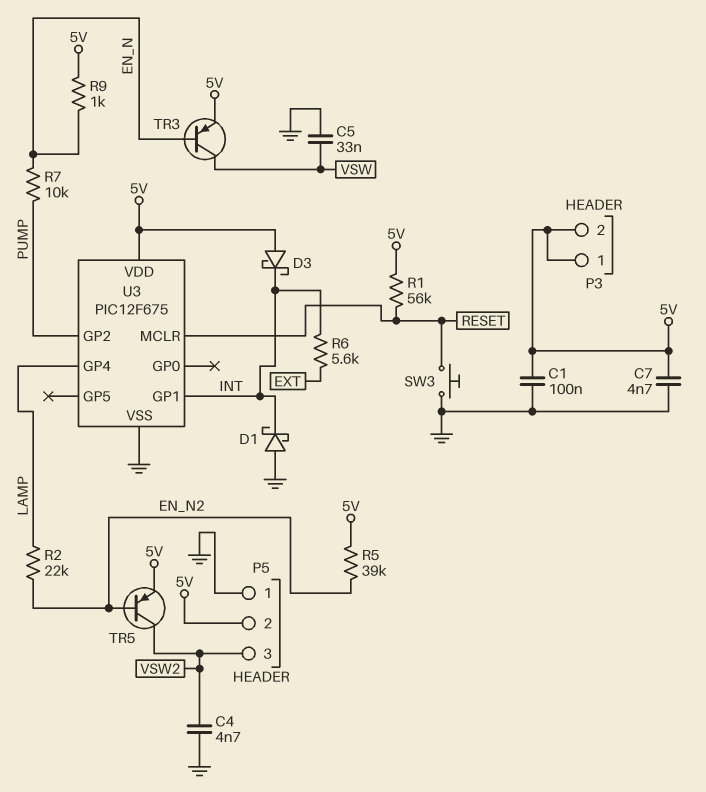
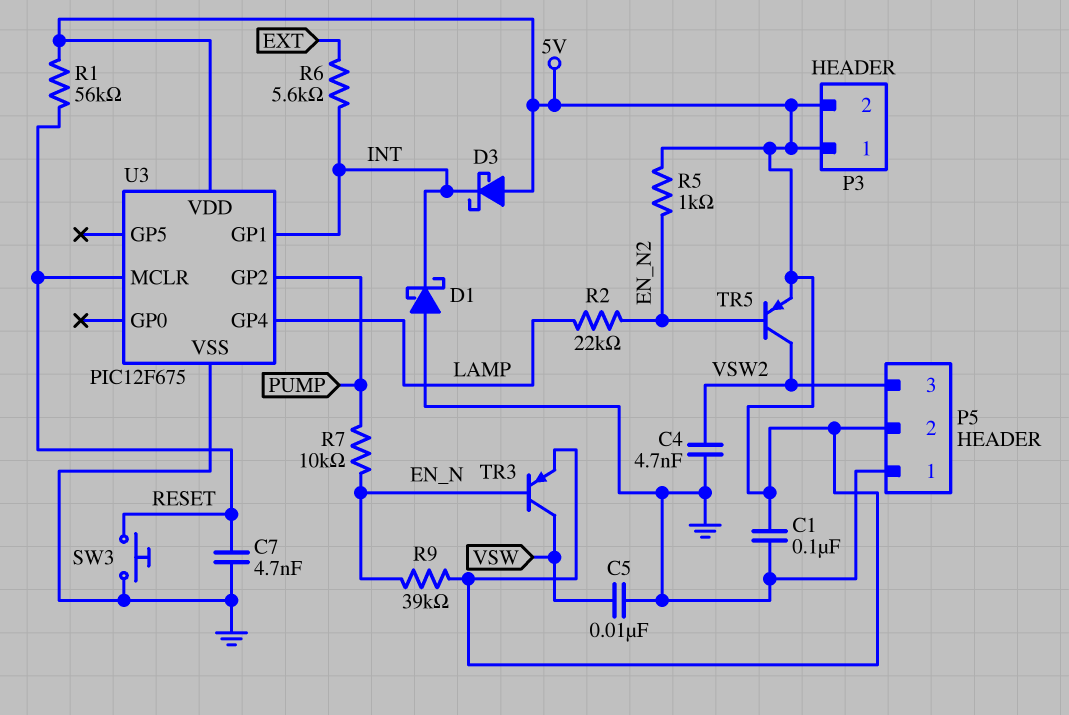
C5: 33nF (GND, VSW) -> 10nF (GND, VSW)
C7: 4.7nF (5V, GND) -> 4.7nF (GND, RESET)
R5: 39k (5V, EN_N2) -> 1k (5V, EN_N2)
R9: 1k (5V, EN_N) -> 39k (5V, EN_N)

